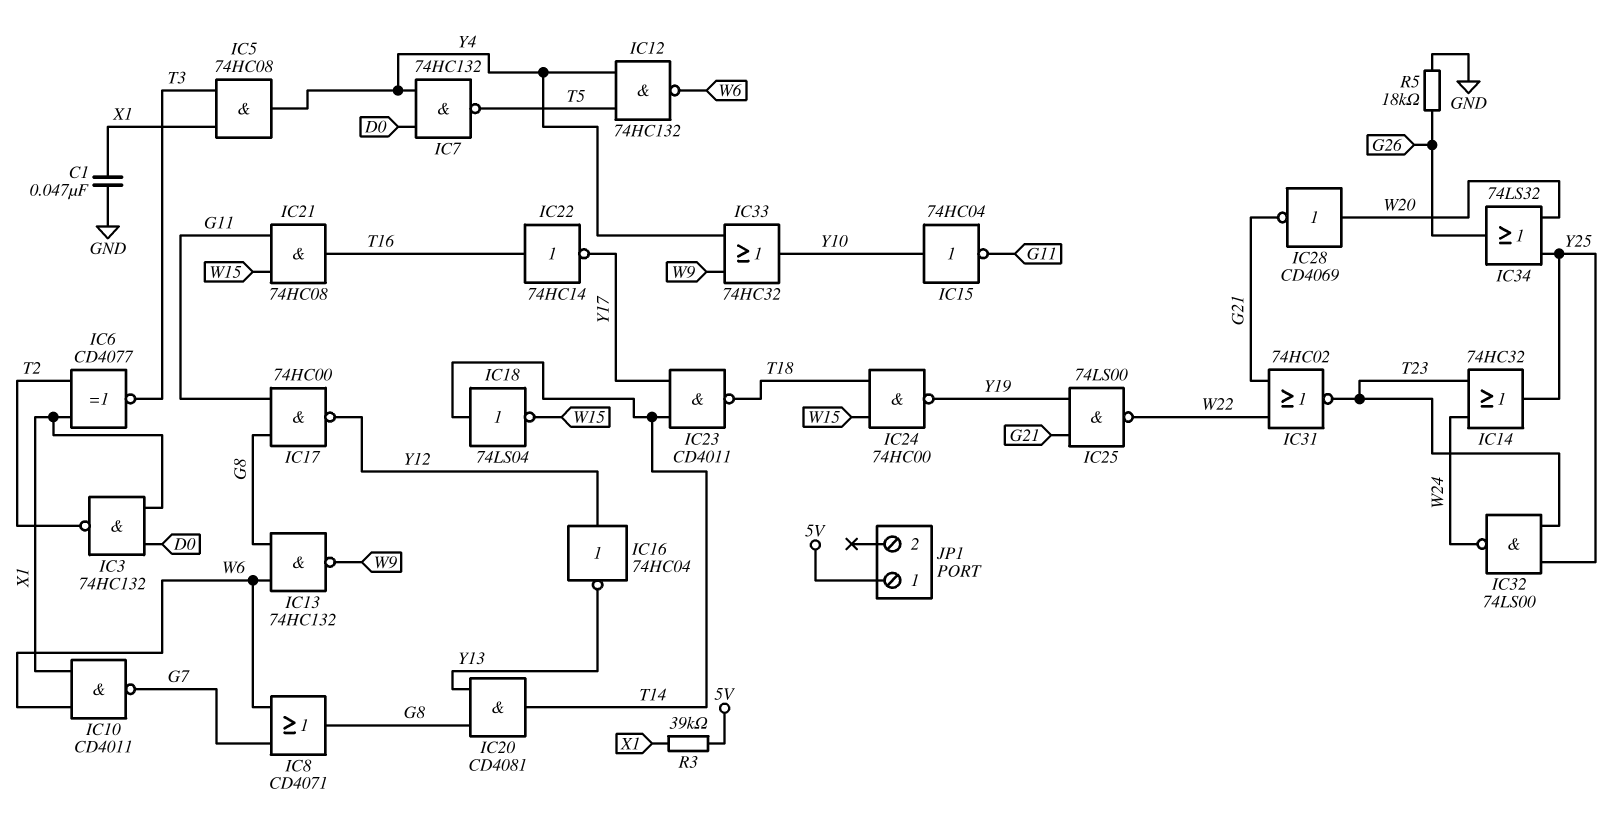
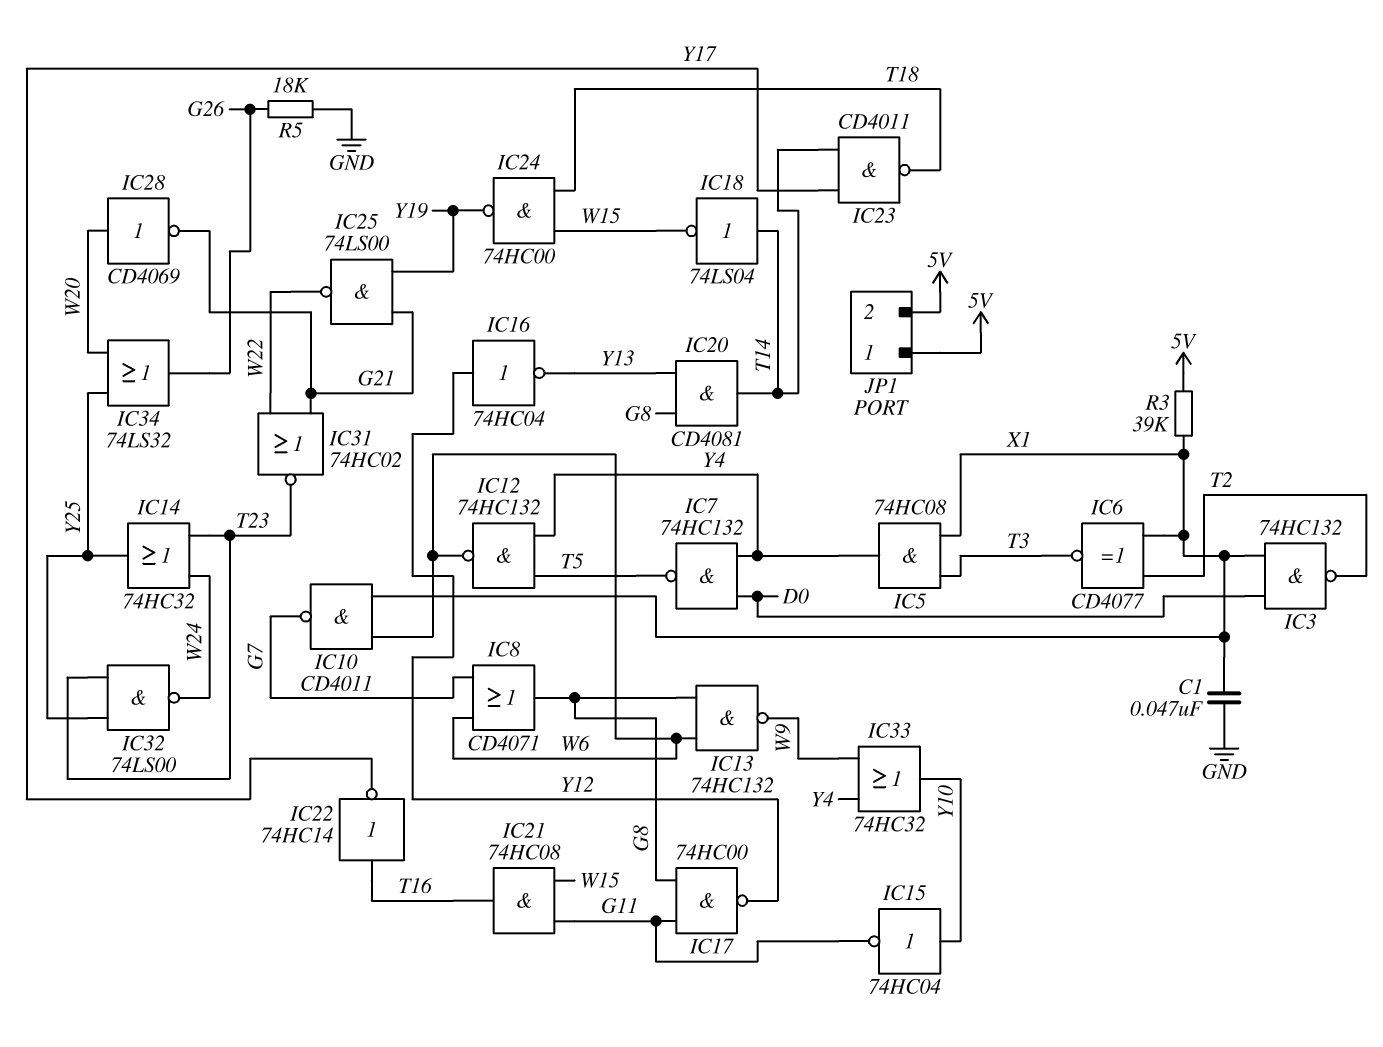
JP1 pin 2: none -> 5V

